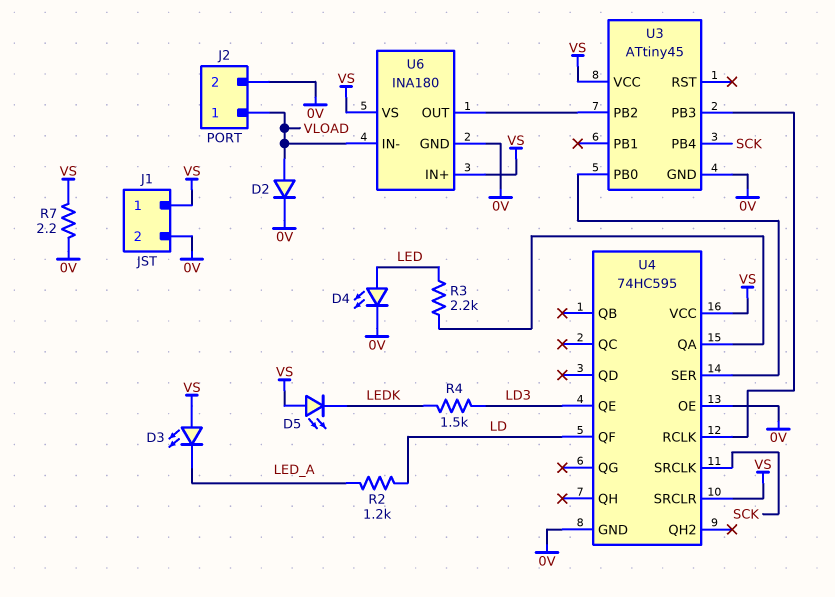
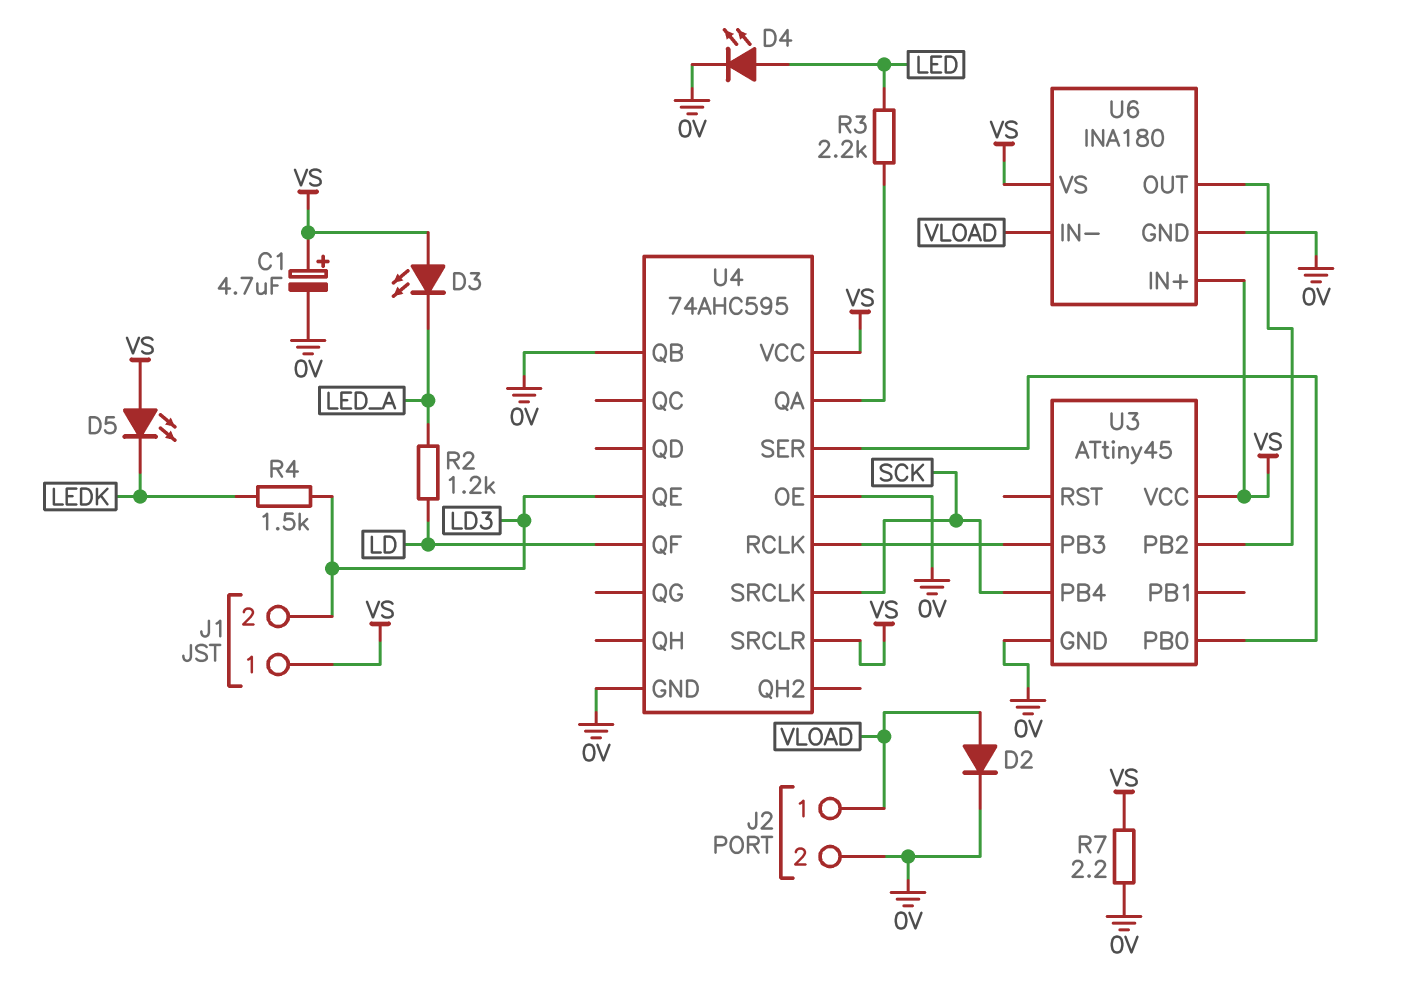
C1: none -> 4.7uF (plus VS, minus 0V)
J1 pin 2: 0V -> LD3
U4: 74HC595 -> 74AHC595
U4 pin QB: none -> 0V

